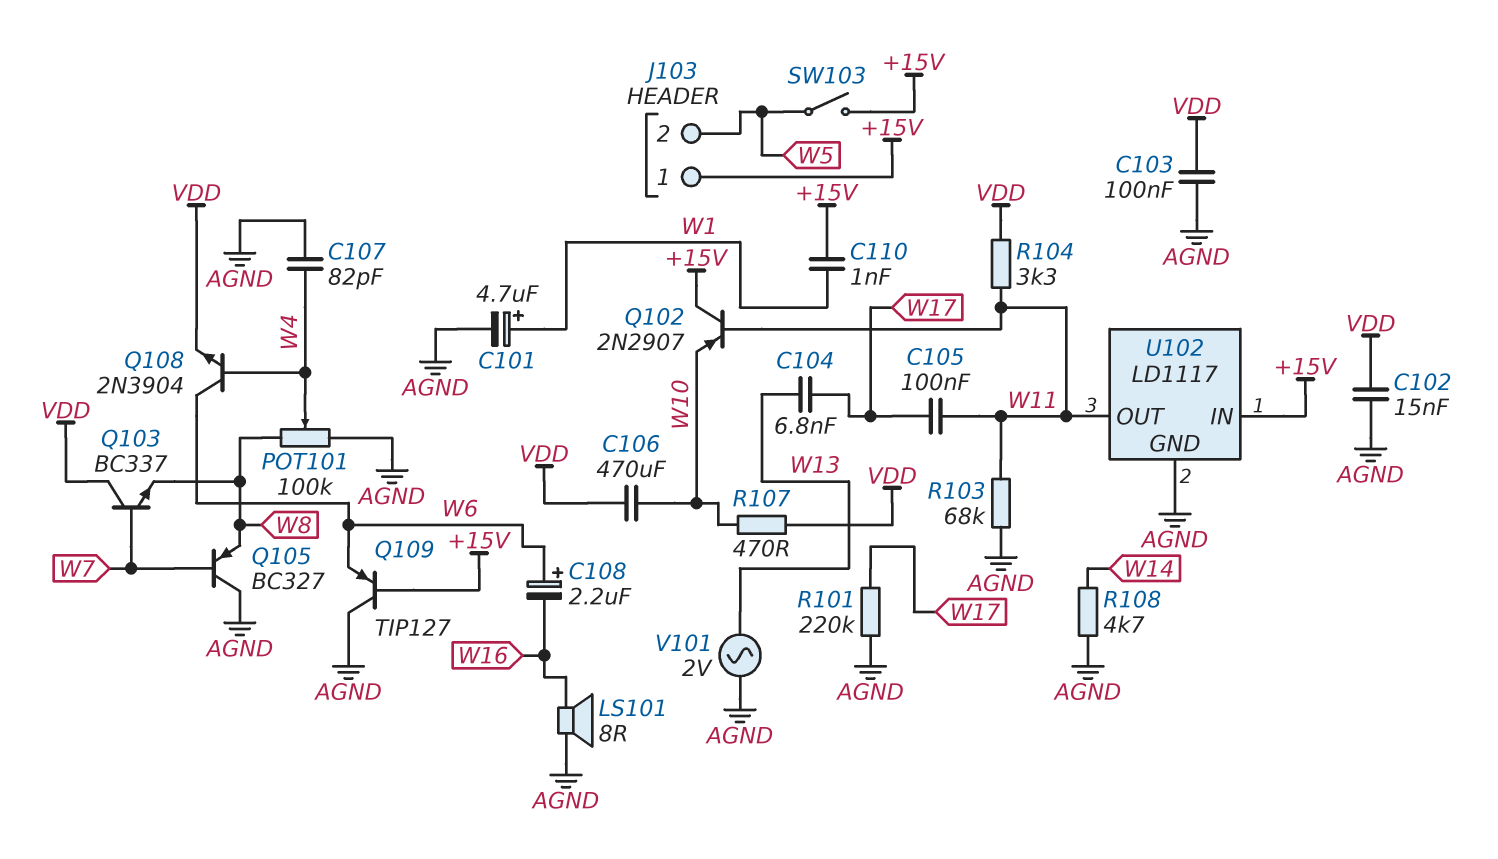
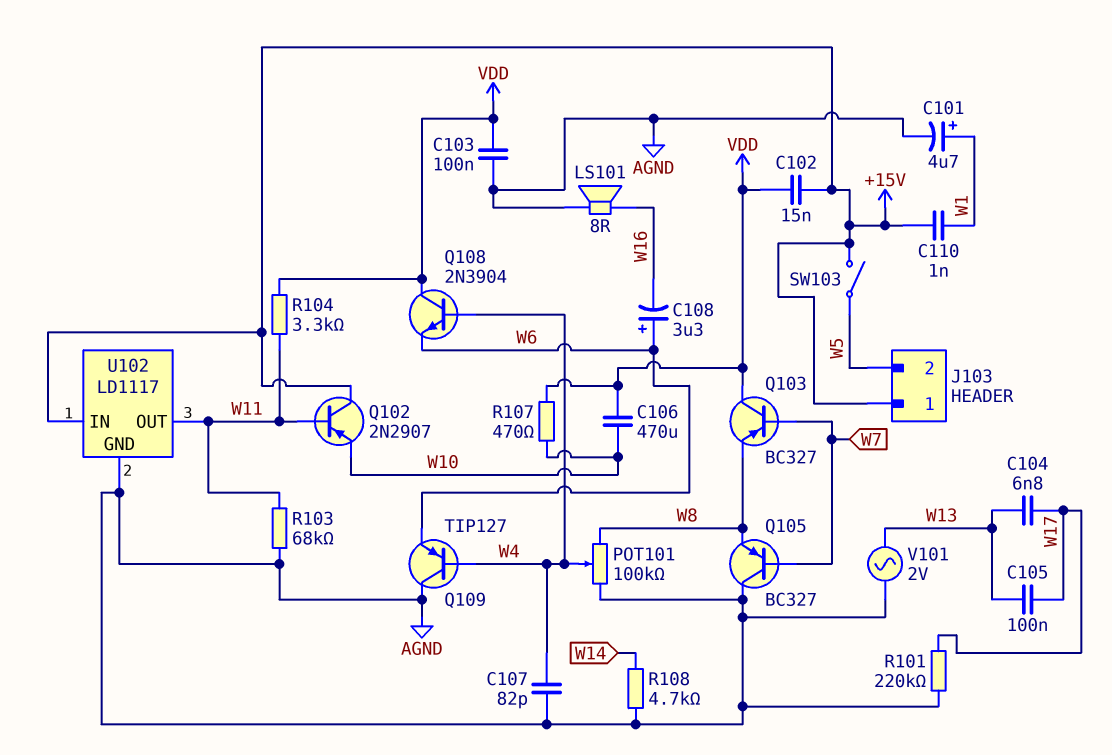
C102: 15nF (AGND, VDD) -> 15nF (+15V, VDD)
C105: 100nF (W11, W17) -> 100nF (W13, W17)
C108: 2.2uF (plus W6, minus W16) -> 3.3uF (plus W6, minus W16)
Q103: NPN BC337 (B W7, C VDD, E W8) -> PNP BC327 (B W7, C VDD, E W8)
Q108: NPN 2N3904 (B W4, C W6, E VDD) -> NPN 2N3904 (B W4, C VDD, E W6)
Q109: PNP TIP127 (B +15V, C AGND, E W6) -> PNP TIP127 (B W4, C AGND, E W6)

